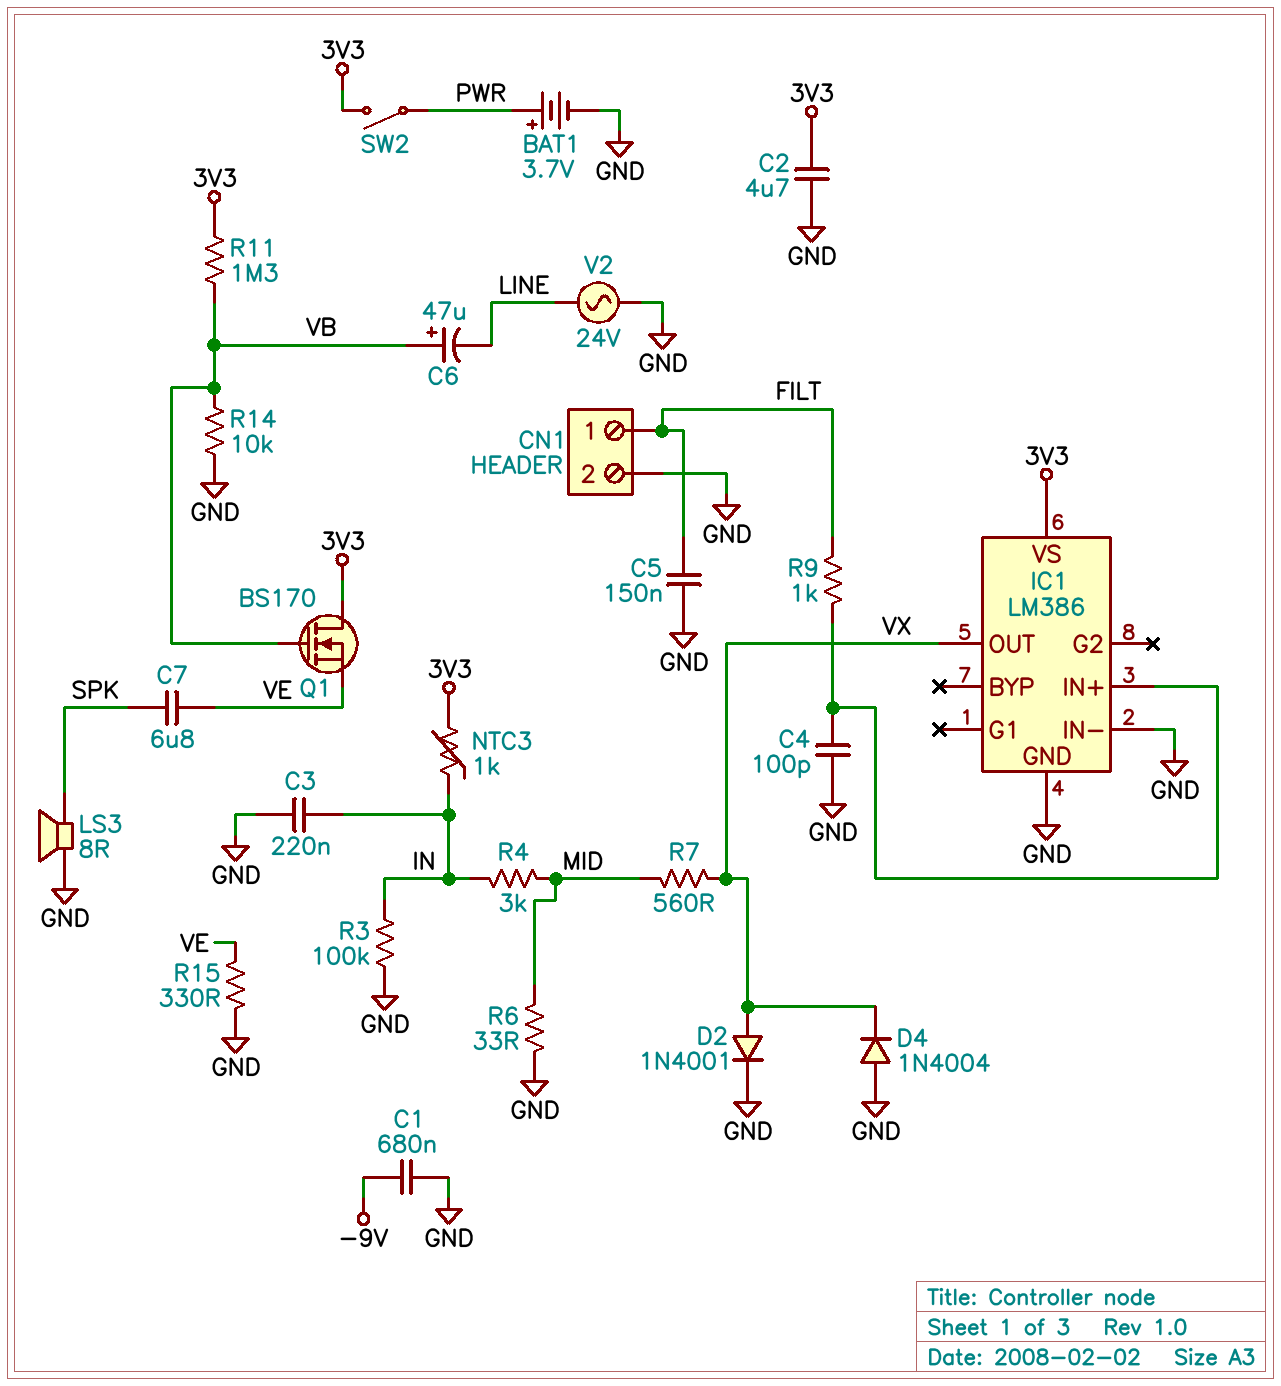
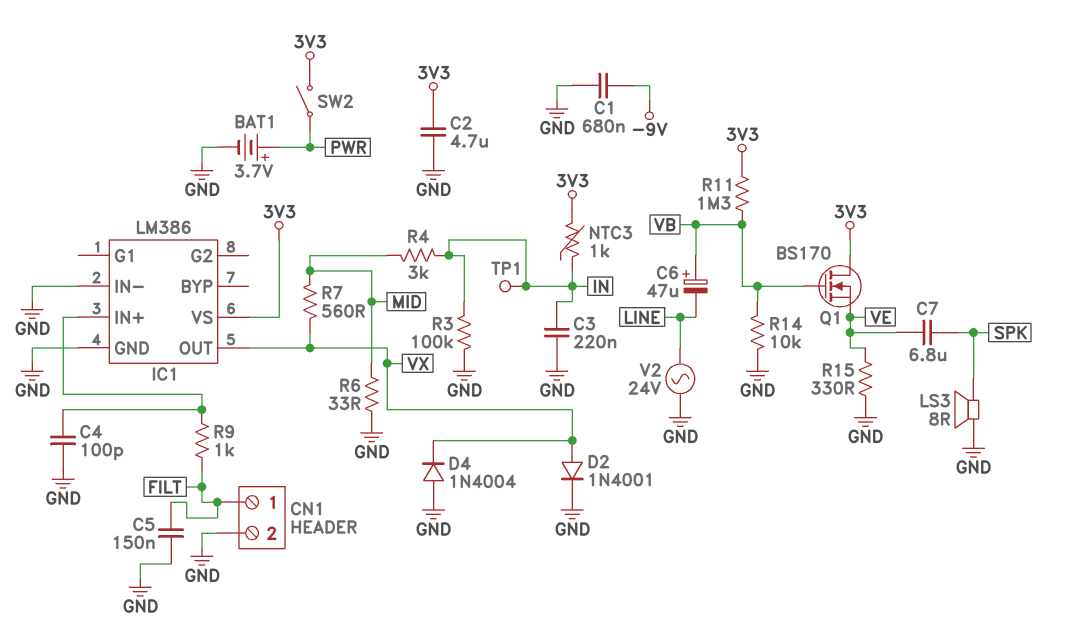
TP1: none -> test point (IN)

